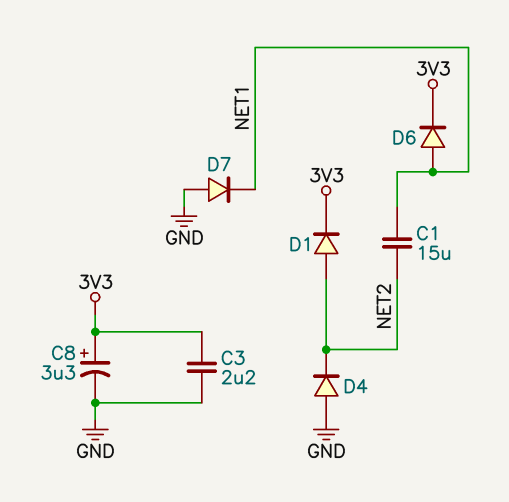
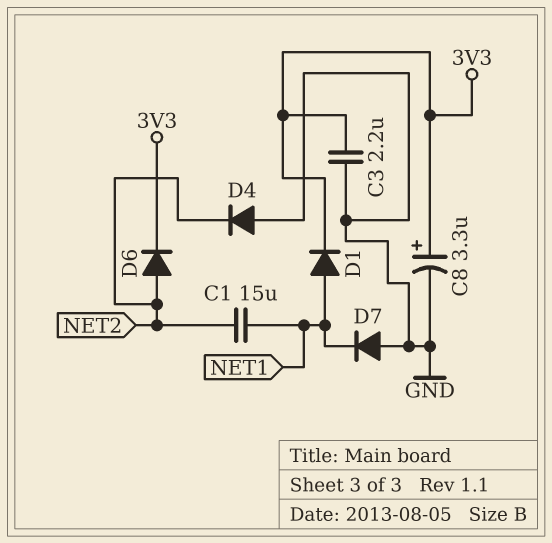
D1: diode (A NET2, K 3V3) -> diode (A NET1, K 3V3)
D6: diode (A NET1, K 3V3) -> diode (A NET2, K 3V3)

